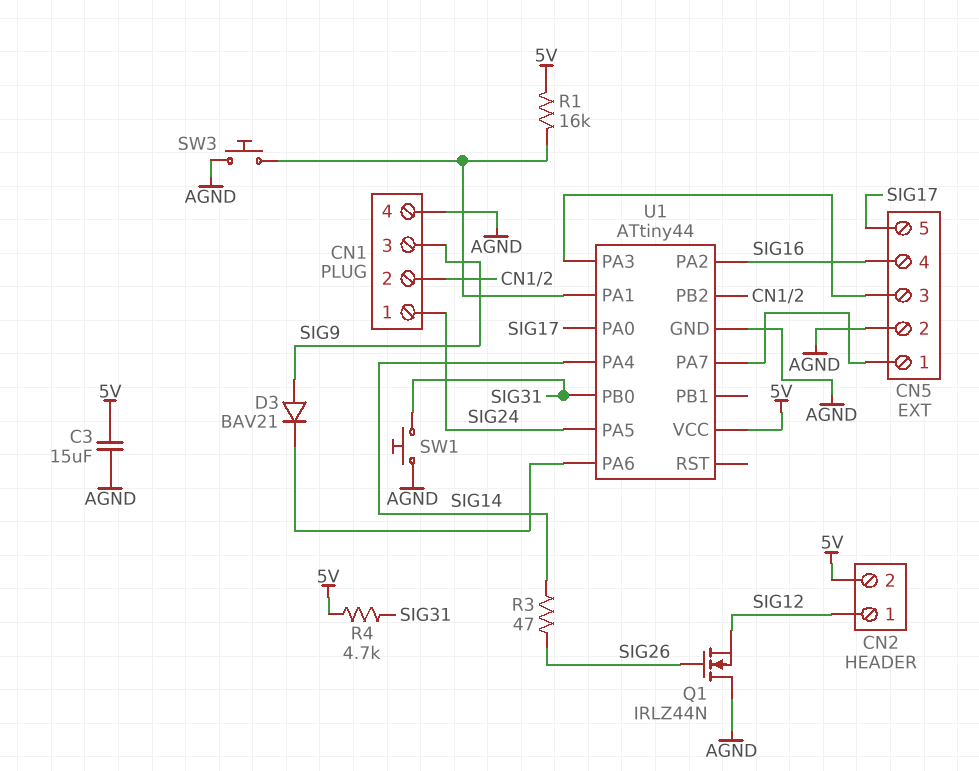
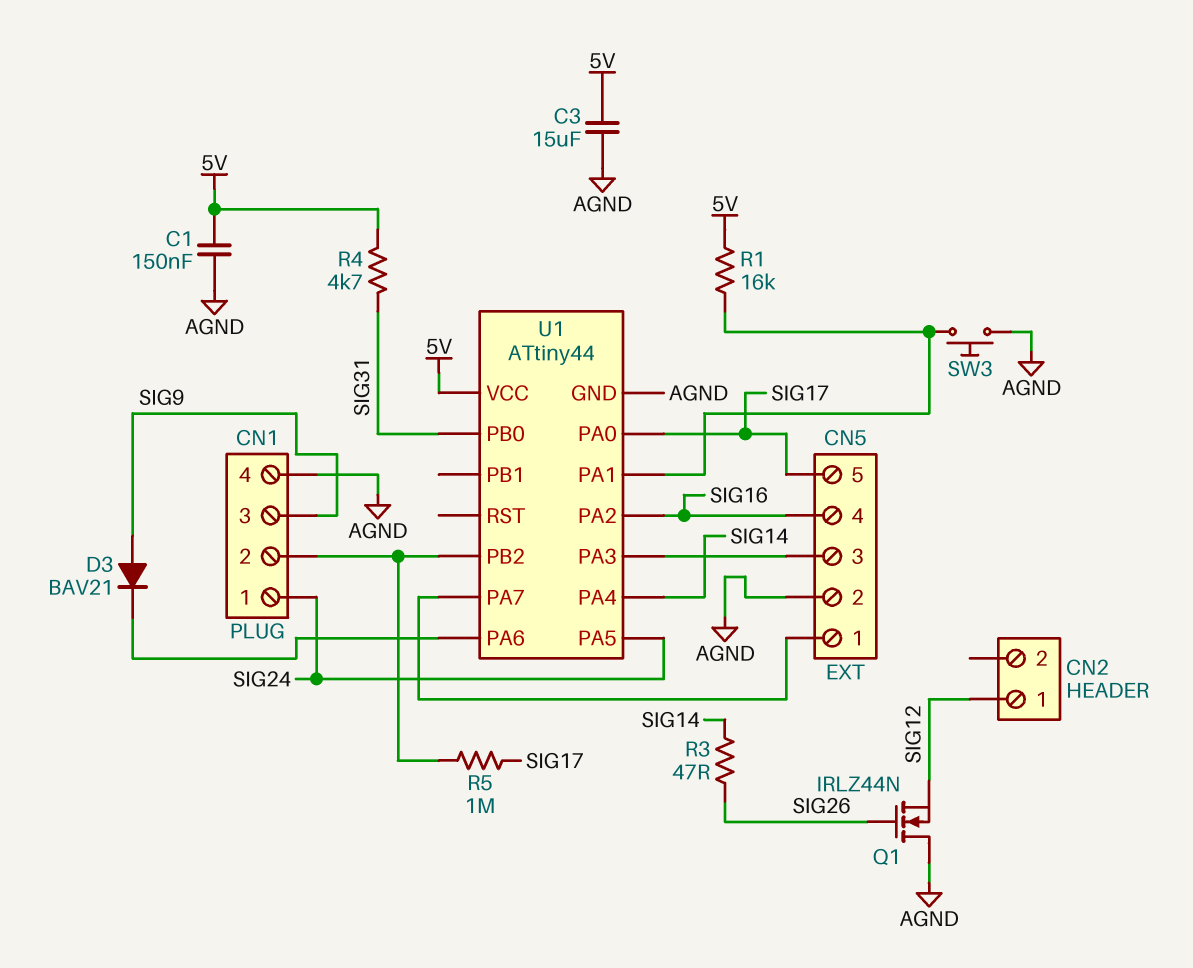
C1: none -> 150nF (5V, AGND)
CN2 pin 2: 5V -> none
R5: none -> 1M (CN1/2, SIG17)
SW1: button (AGND, SIG31) -> none

